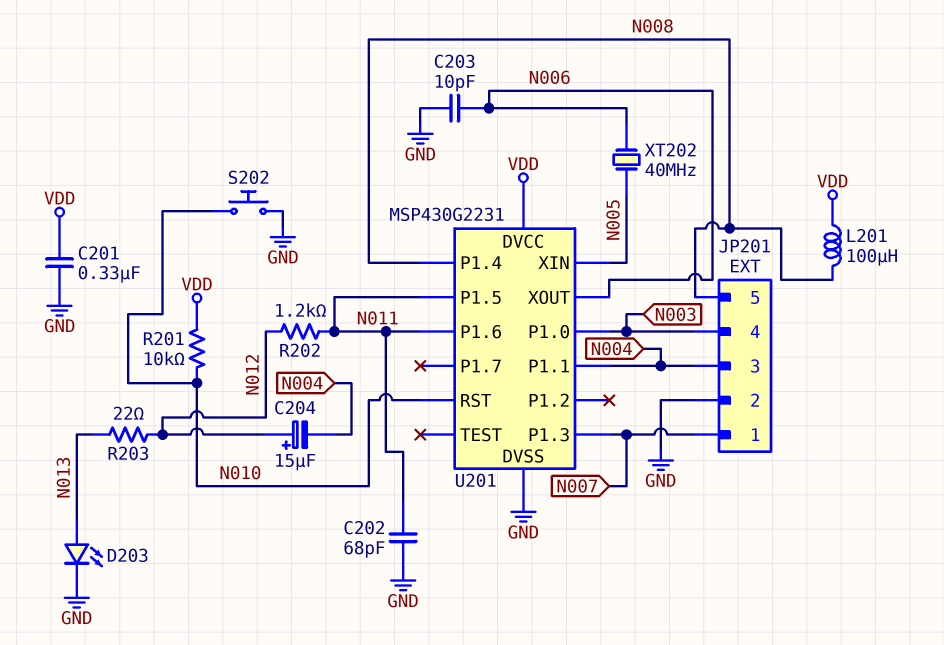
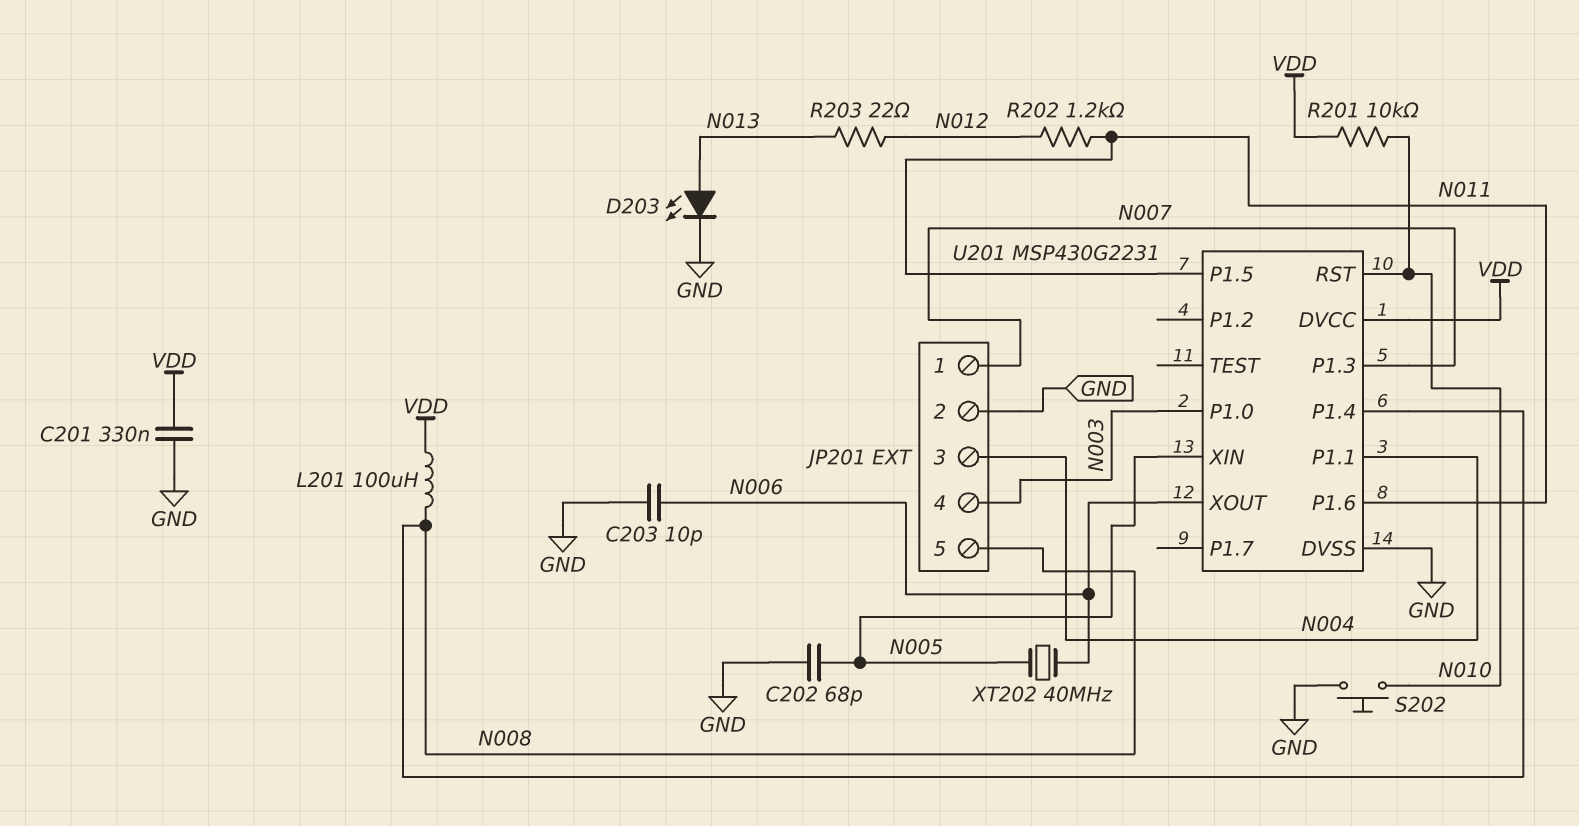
C202: 68pF (GND, N011) -> 68pF (GND, N005)
C204: 15uF (plus N012, minus N004) -> none

